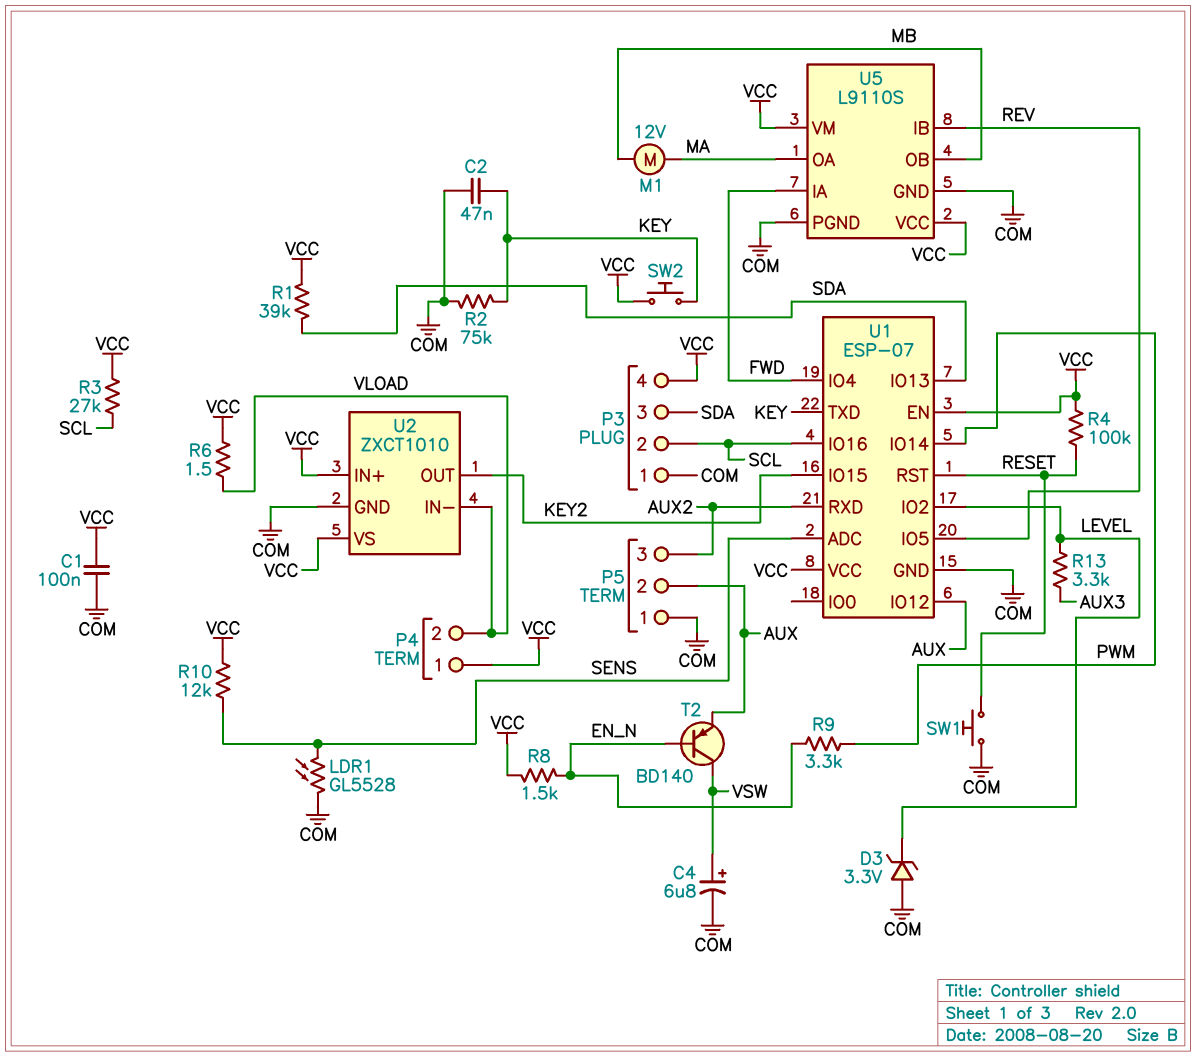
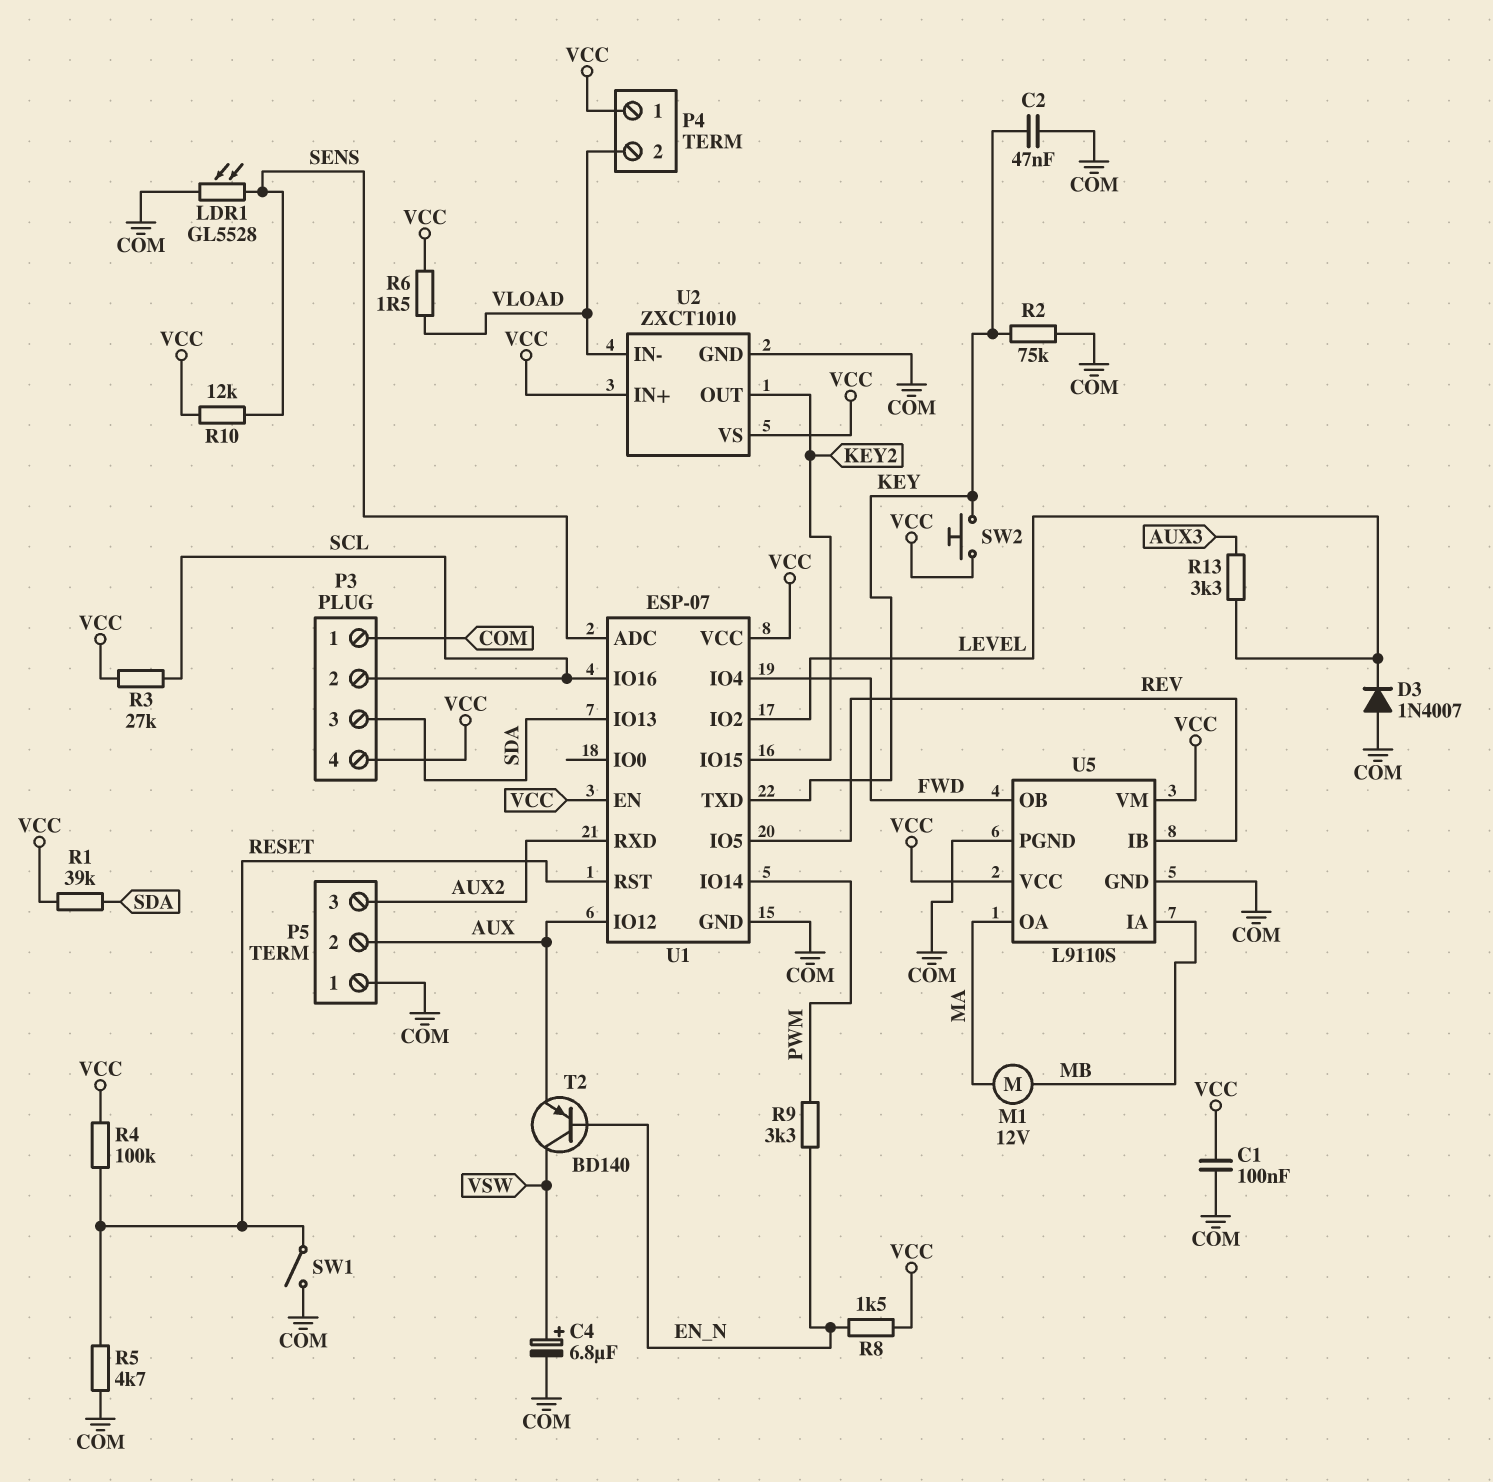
D3: zener 3.3V (A COM, K LEVEL) -> diode 1N4007 (A COM, K LEVEL)
R5: none -> 4.7k (COM, RESET)
SW1: button (COM, RESET) -> switch (COM, RESET)
U5 pin IA: FWD -> MB
U5 pin OB: MB -> FWD

